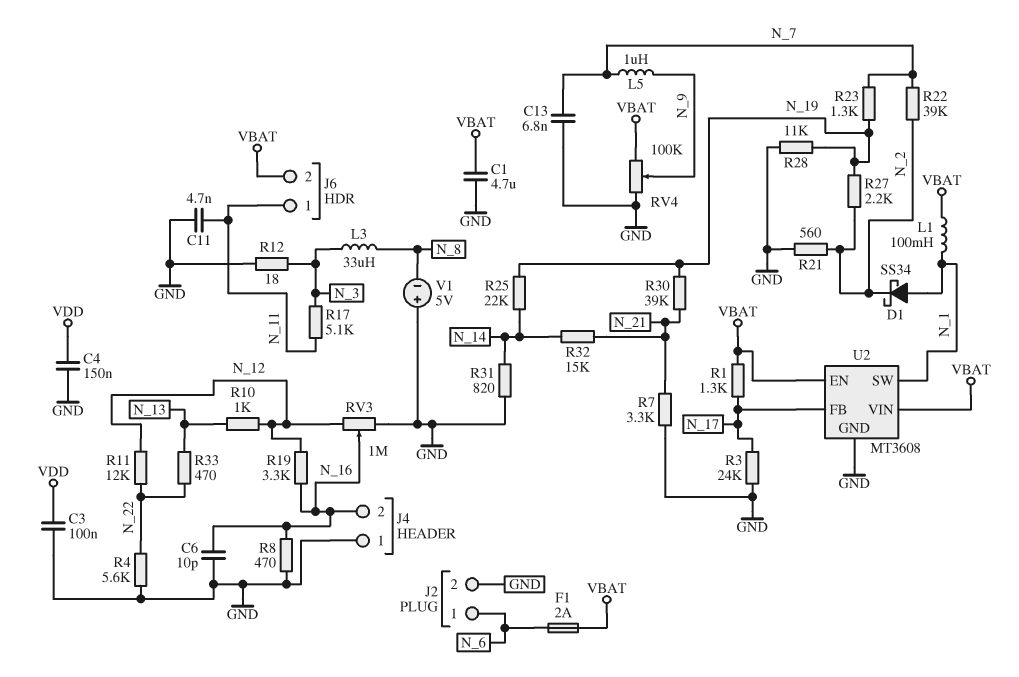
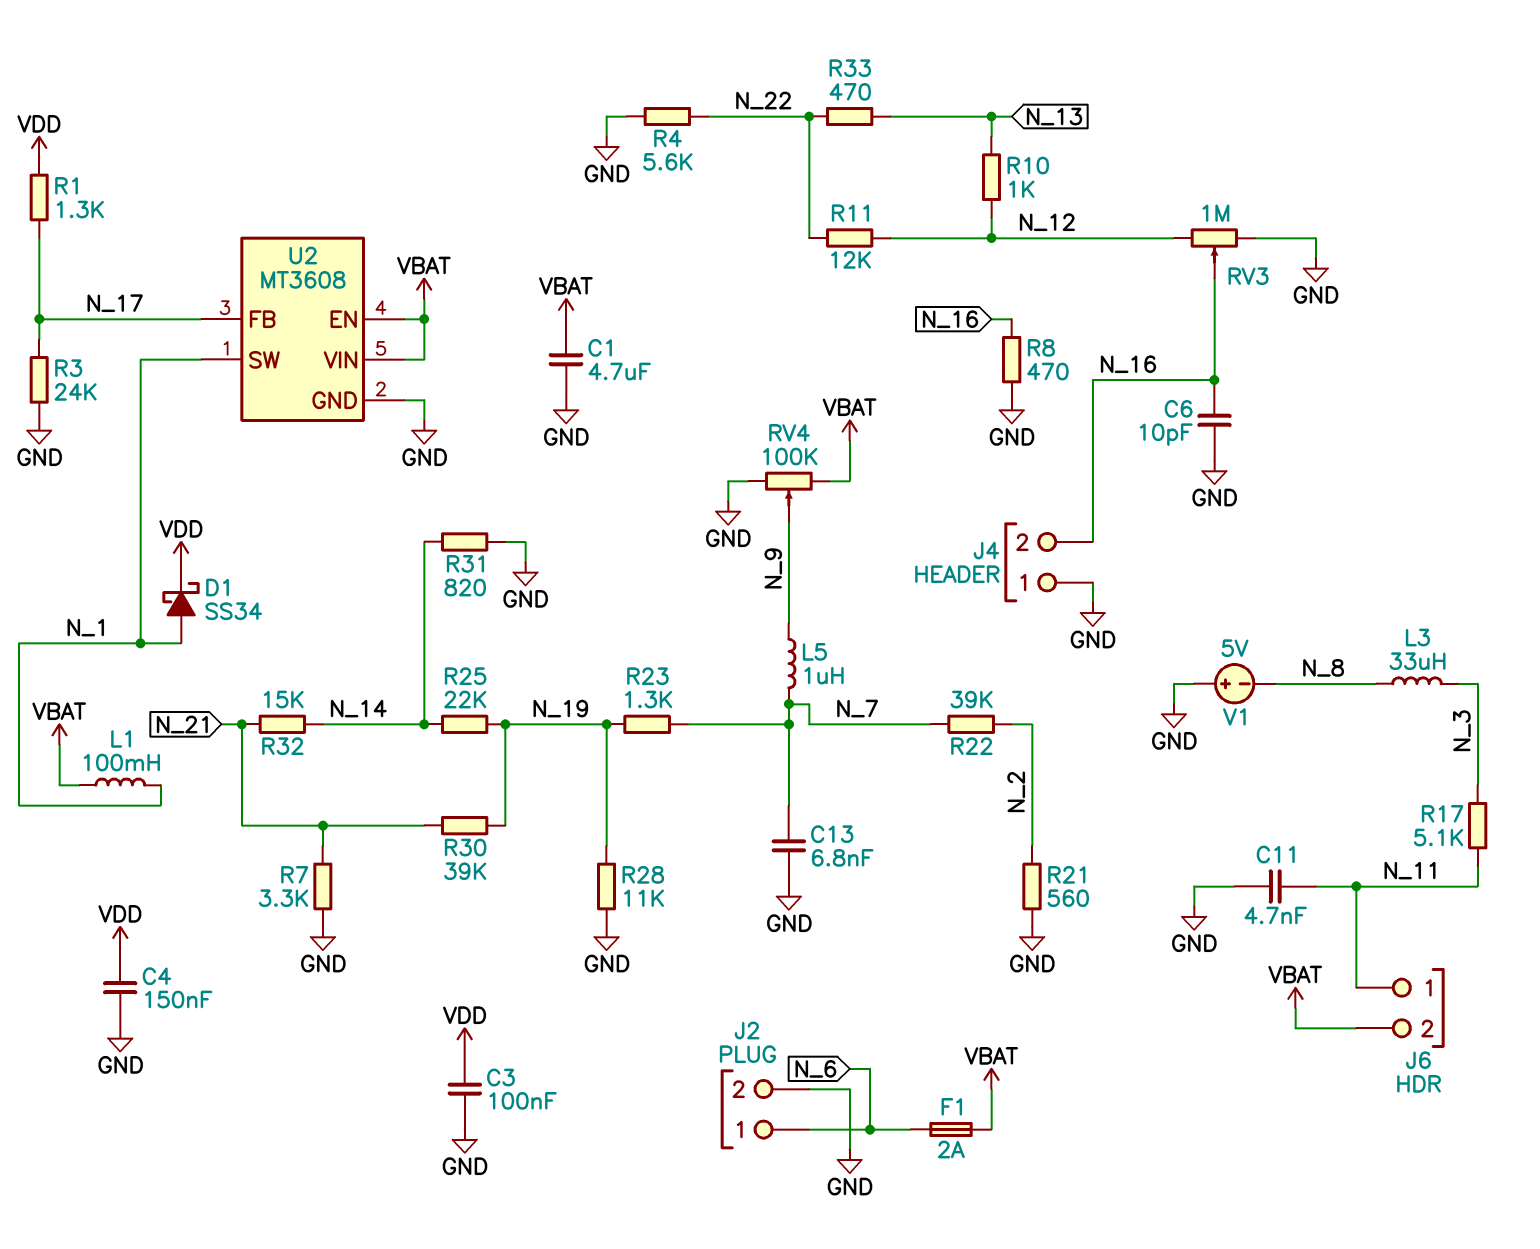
D1: schottky SS34 (A N_1, K N_2) -> schottky SS34 (A N_1, K VDD)
R1: 1.3k (N_17, VBAT) -> 1.3k (N_17, VDD)
R12: 18 (GND, N_3) -> none
R19: 3.3k (N_12, N_16) -> none
R27: 2.2k (N_2, N_19) -> none

